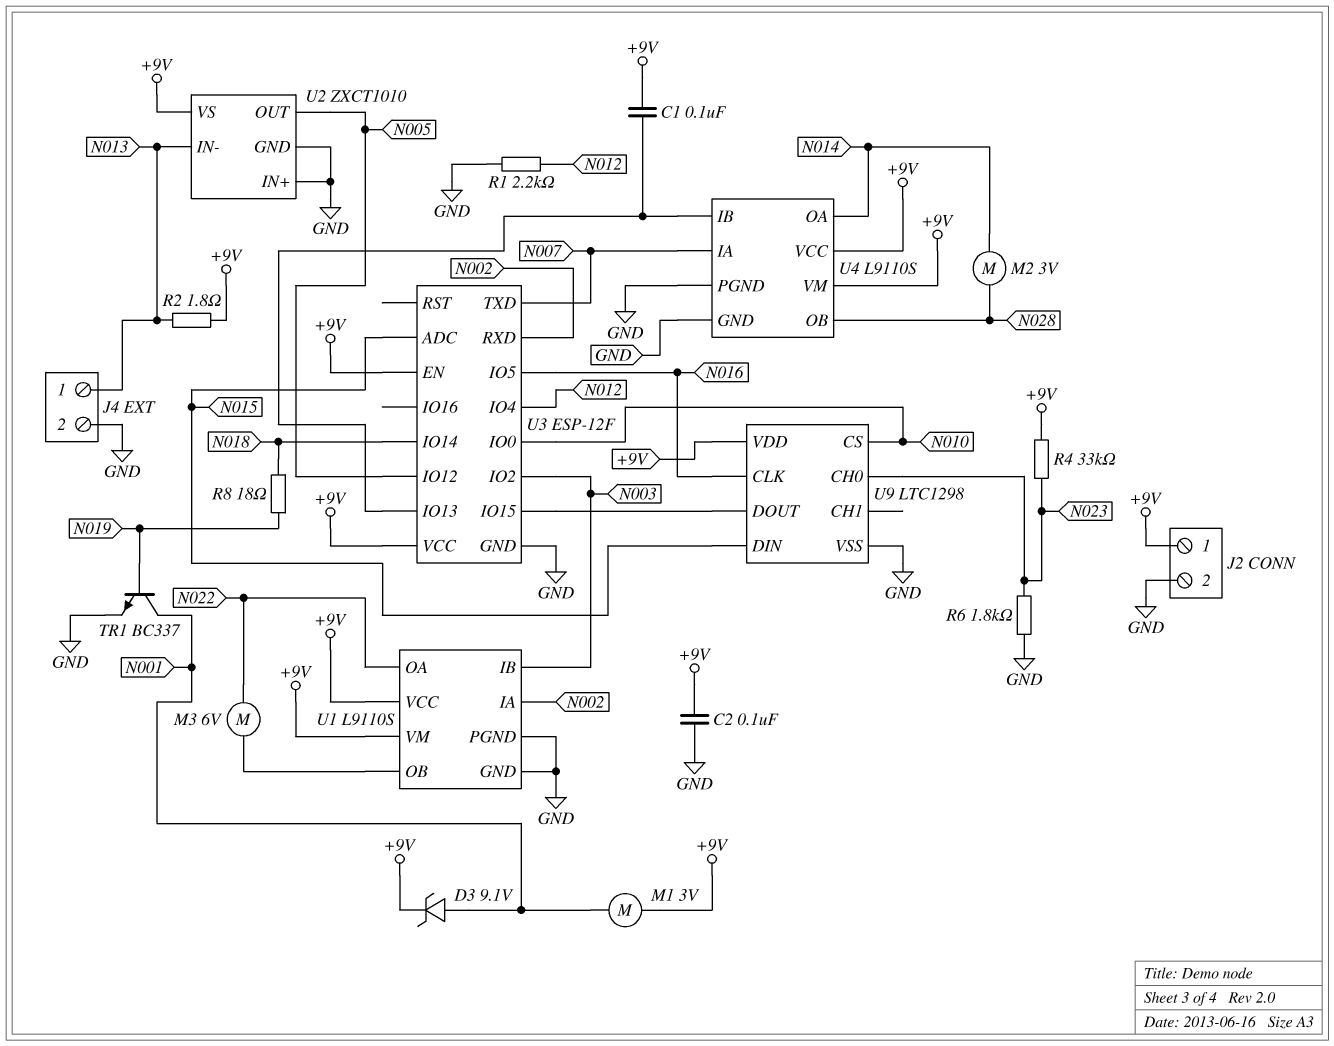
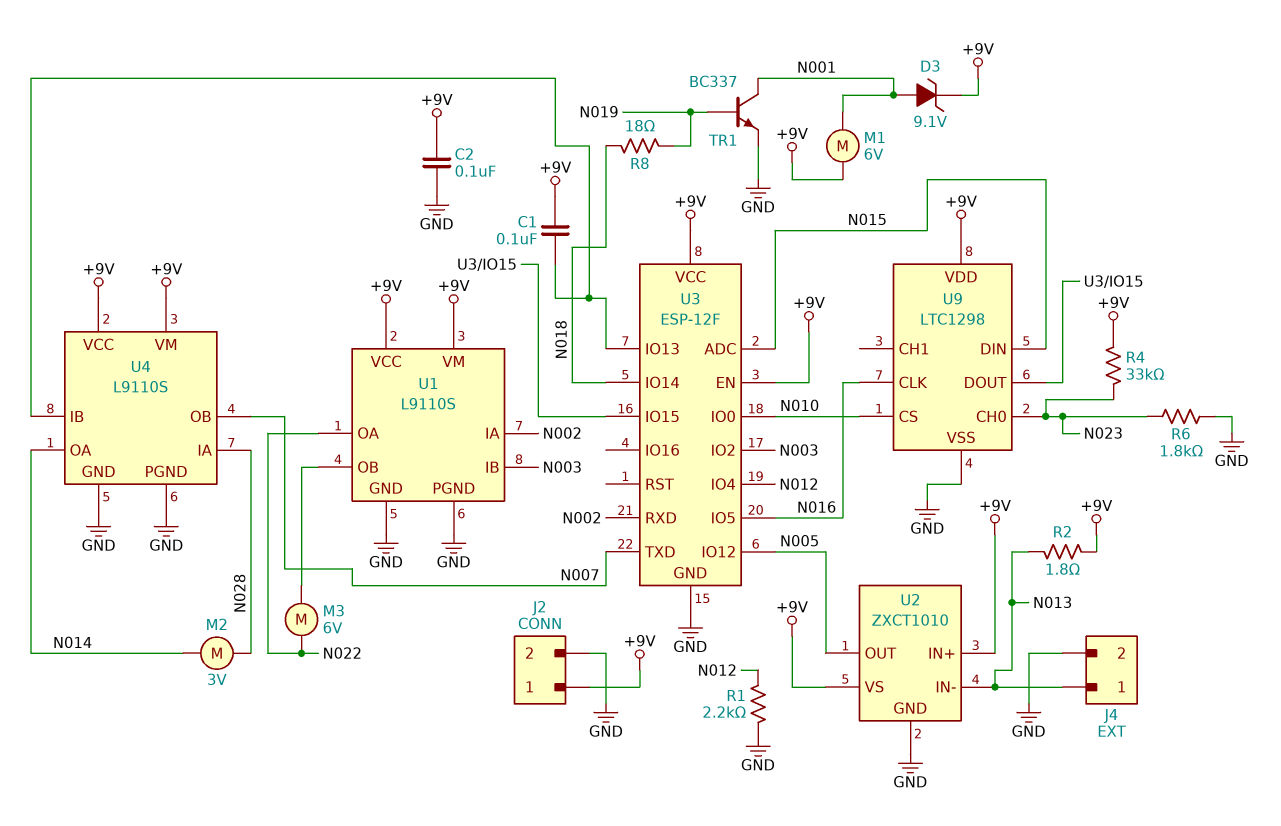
M1: motor 3V (+9V, N001) -> motor 6V (+9V, N001)
U2 pin IN+: GND -> +9V
U4 pin IA: N007 -> N028
U4 pin OB: N028 -> N007

